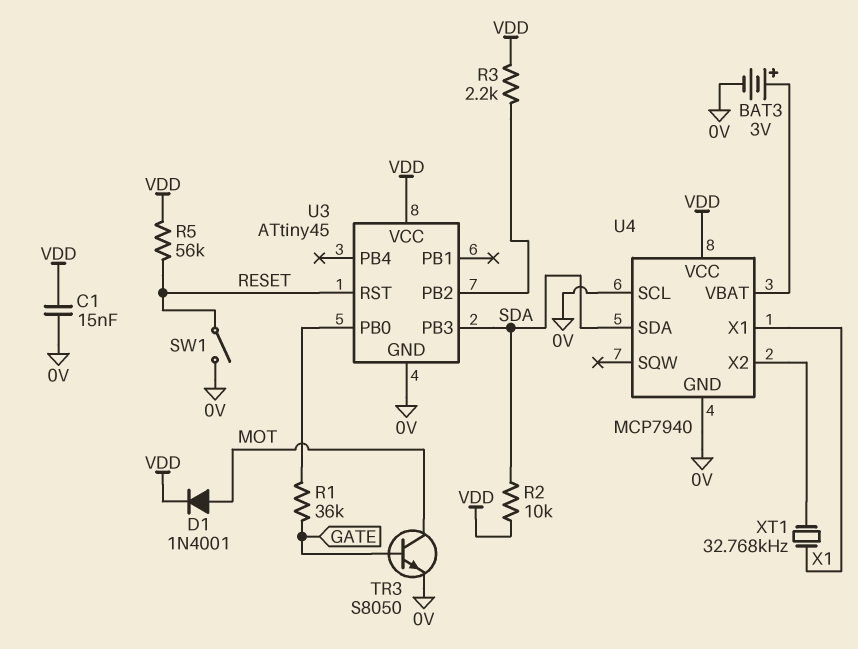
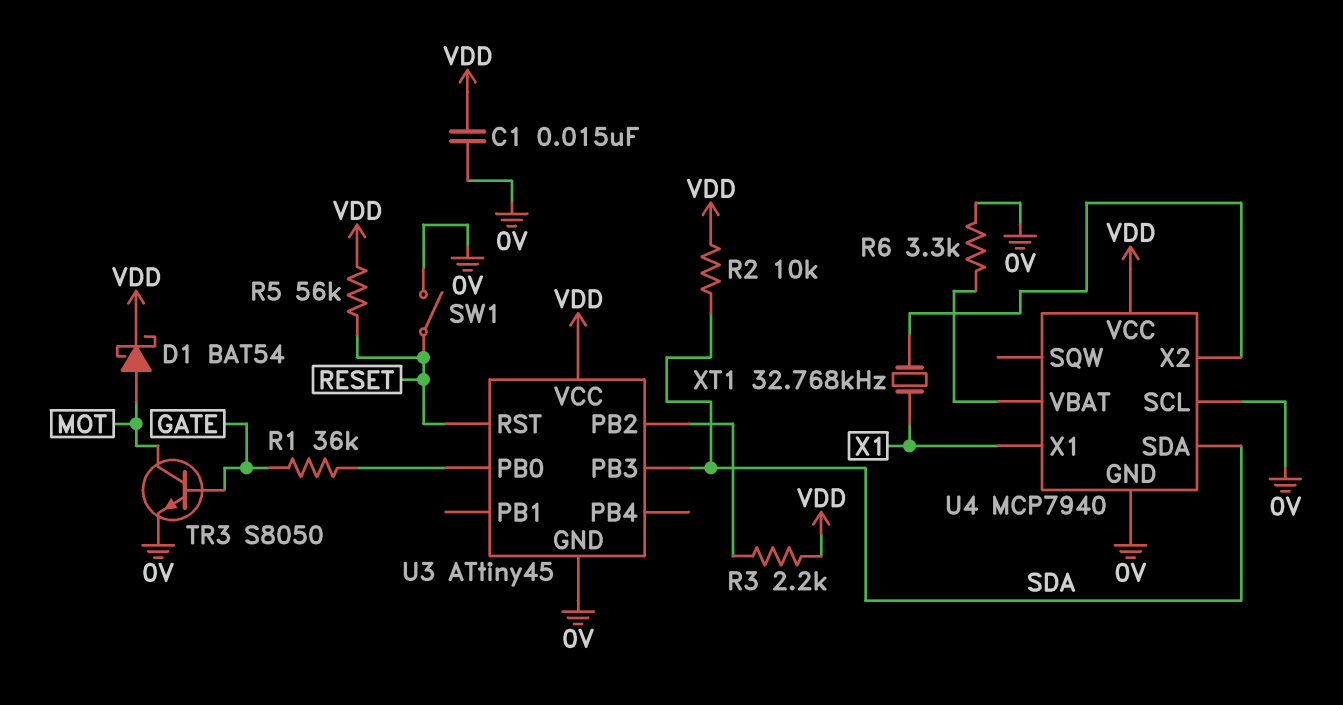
BAT3: 3V (plus U4/VBAT, minus 0V) -> none
D1: diode 1N4001 (A MOT, K VDD) -> schottky BAT54 (A MOT, K VDD)
R6: none -> 3.3k (0V, U4/VBAT)

